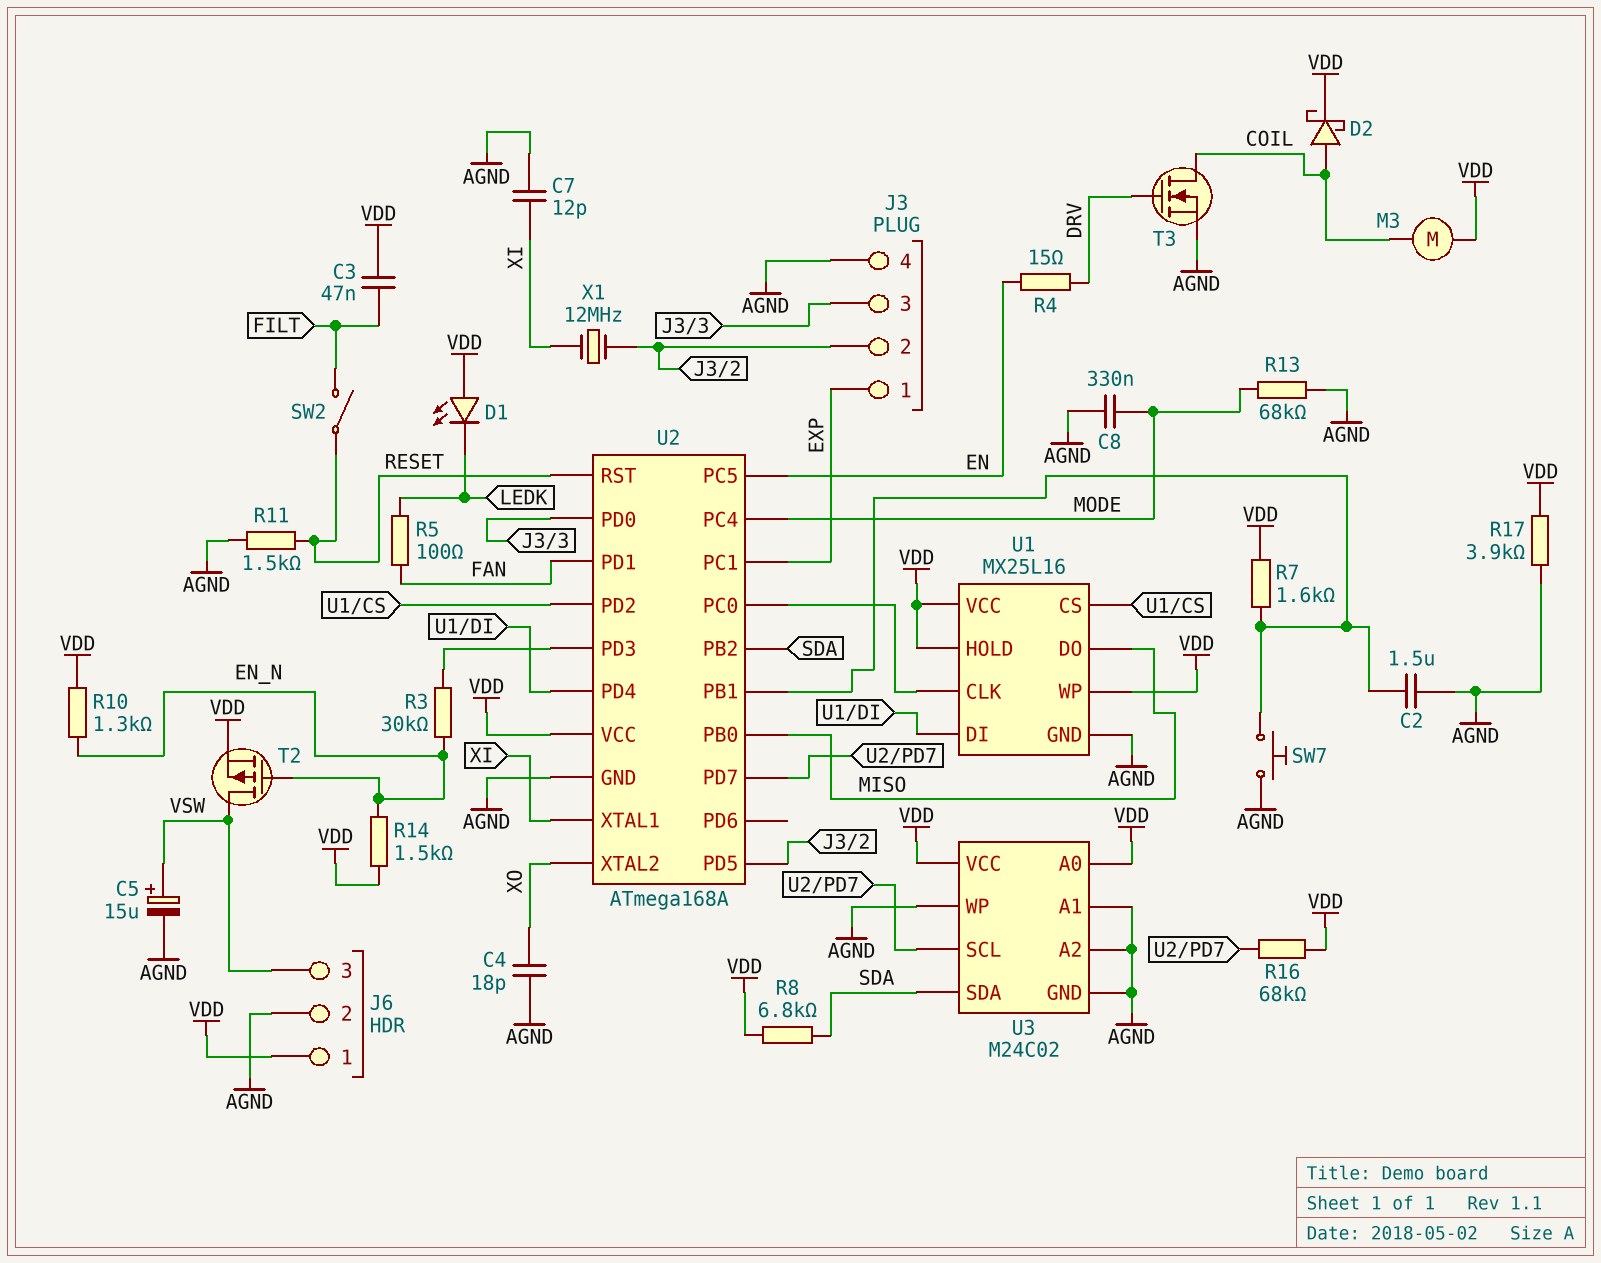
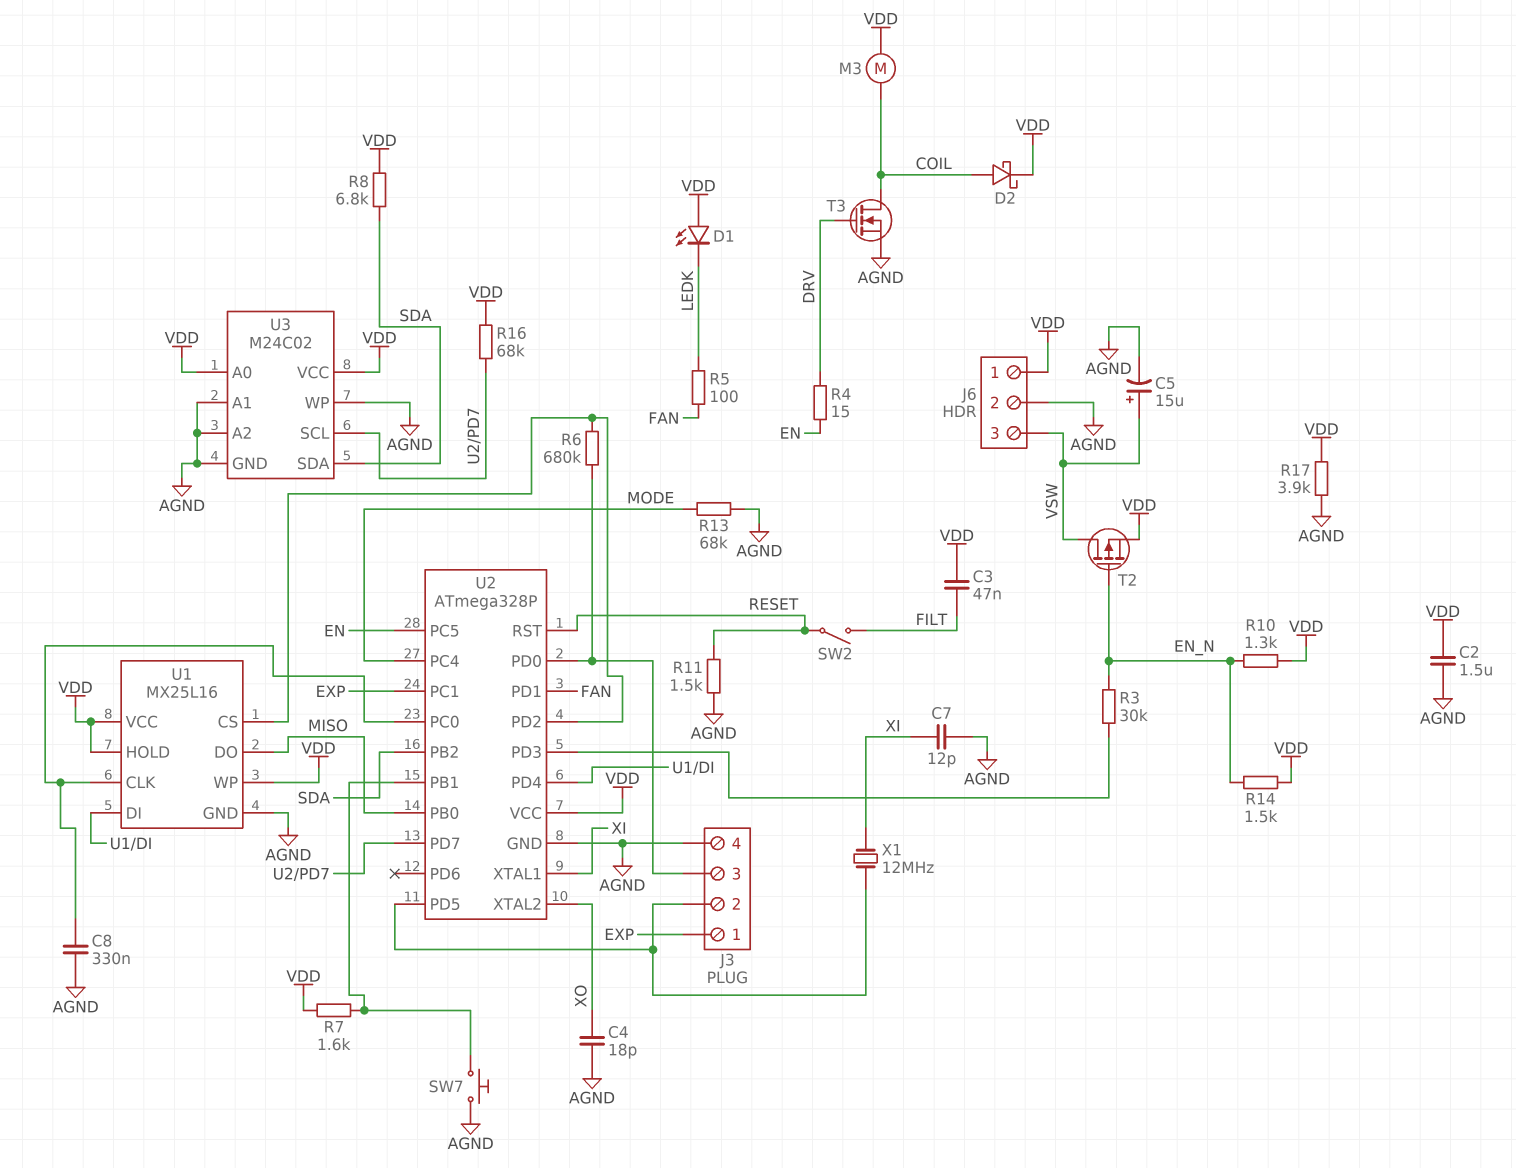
C2: 1.5uF (AGND, U2/PB1) -> 1.5uF (AGND, VDD)
C8: 330nF (AGND, MODE) -> 330nF (AGND, U1/CLK)
R6: none -> 680k (J3/3, U1/CS)
U2: ATmega168A -> ATmega328P

